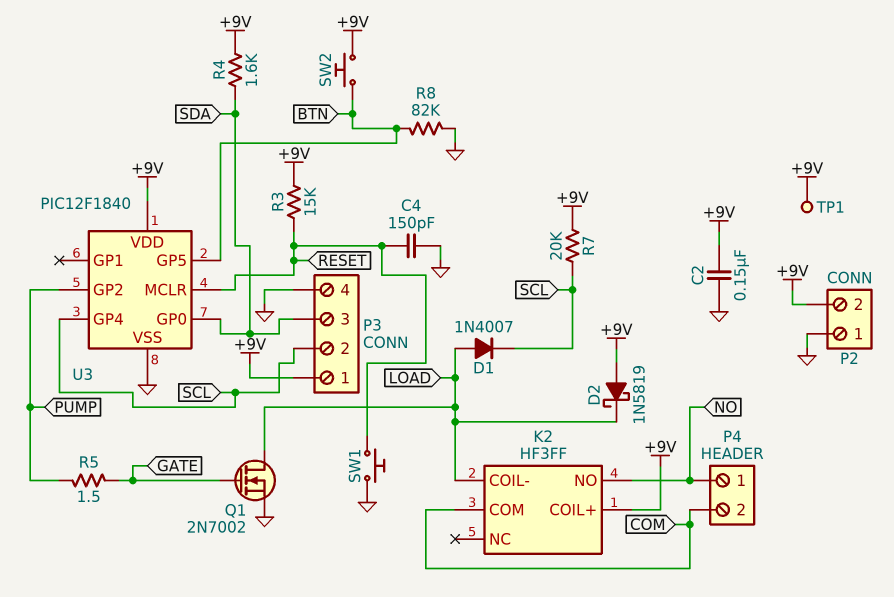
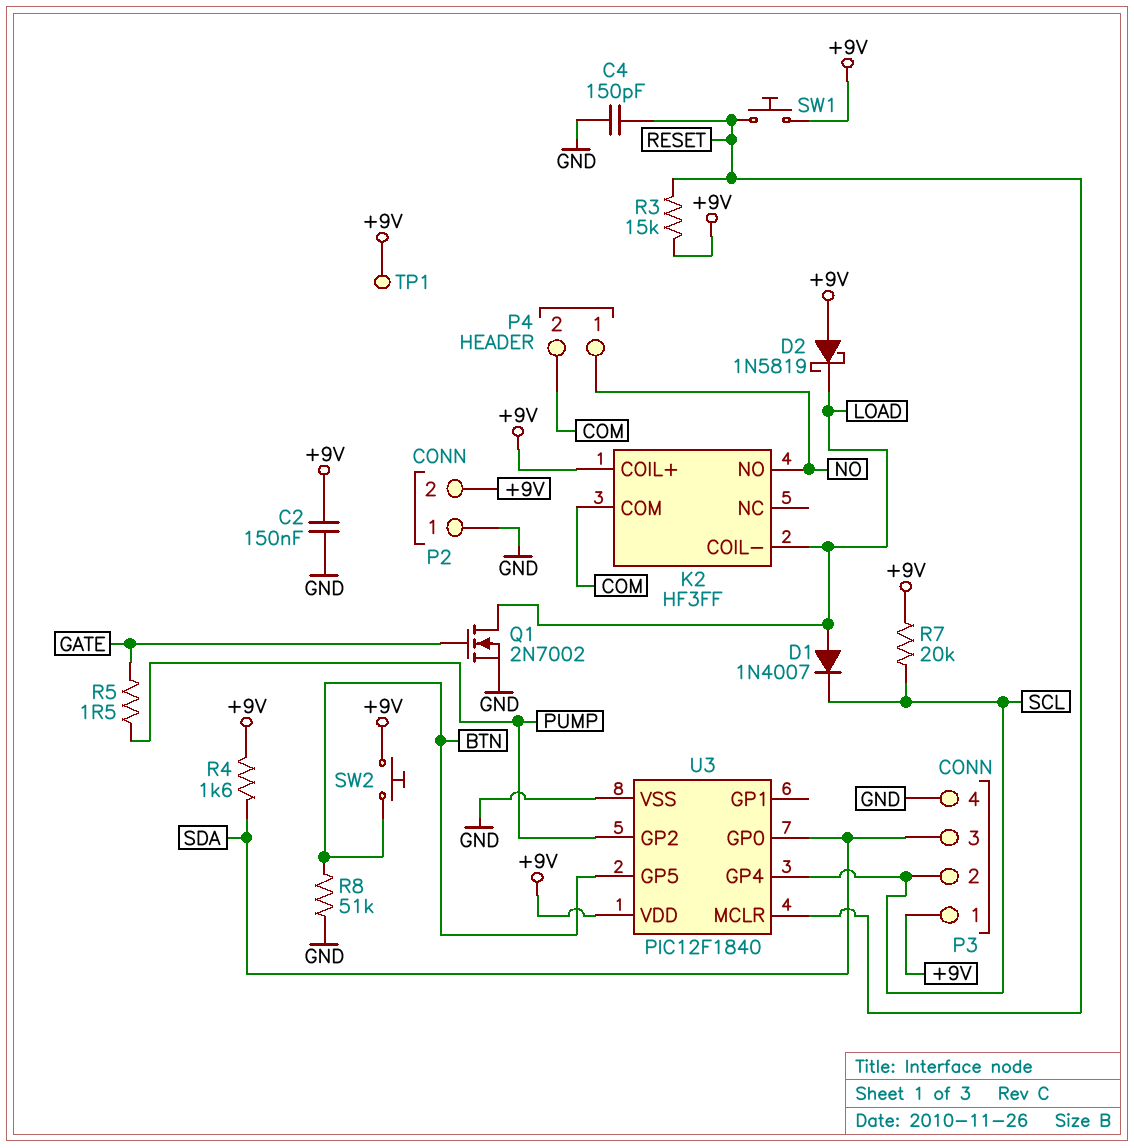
R8: 82k (BTN, GND) -> 51k (BTN, GND)
SW1: button (GND, RESET) -> button (+9V, RESET)

